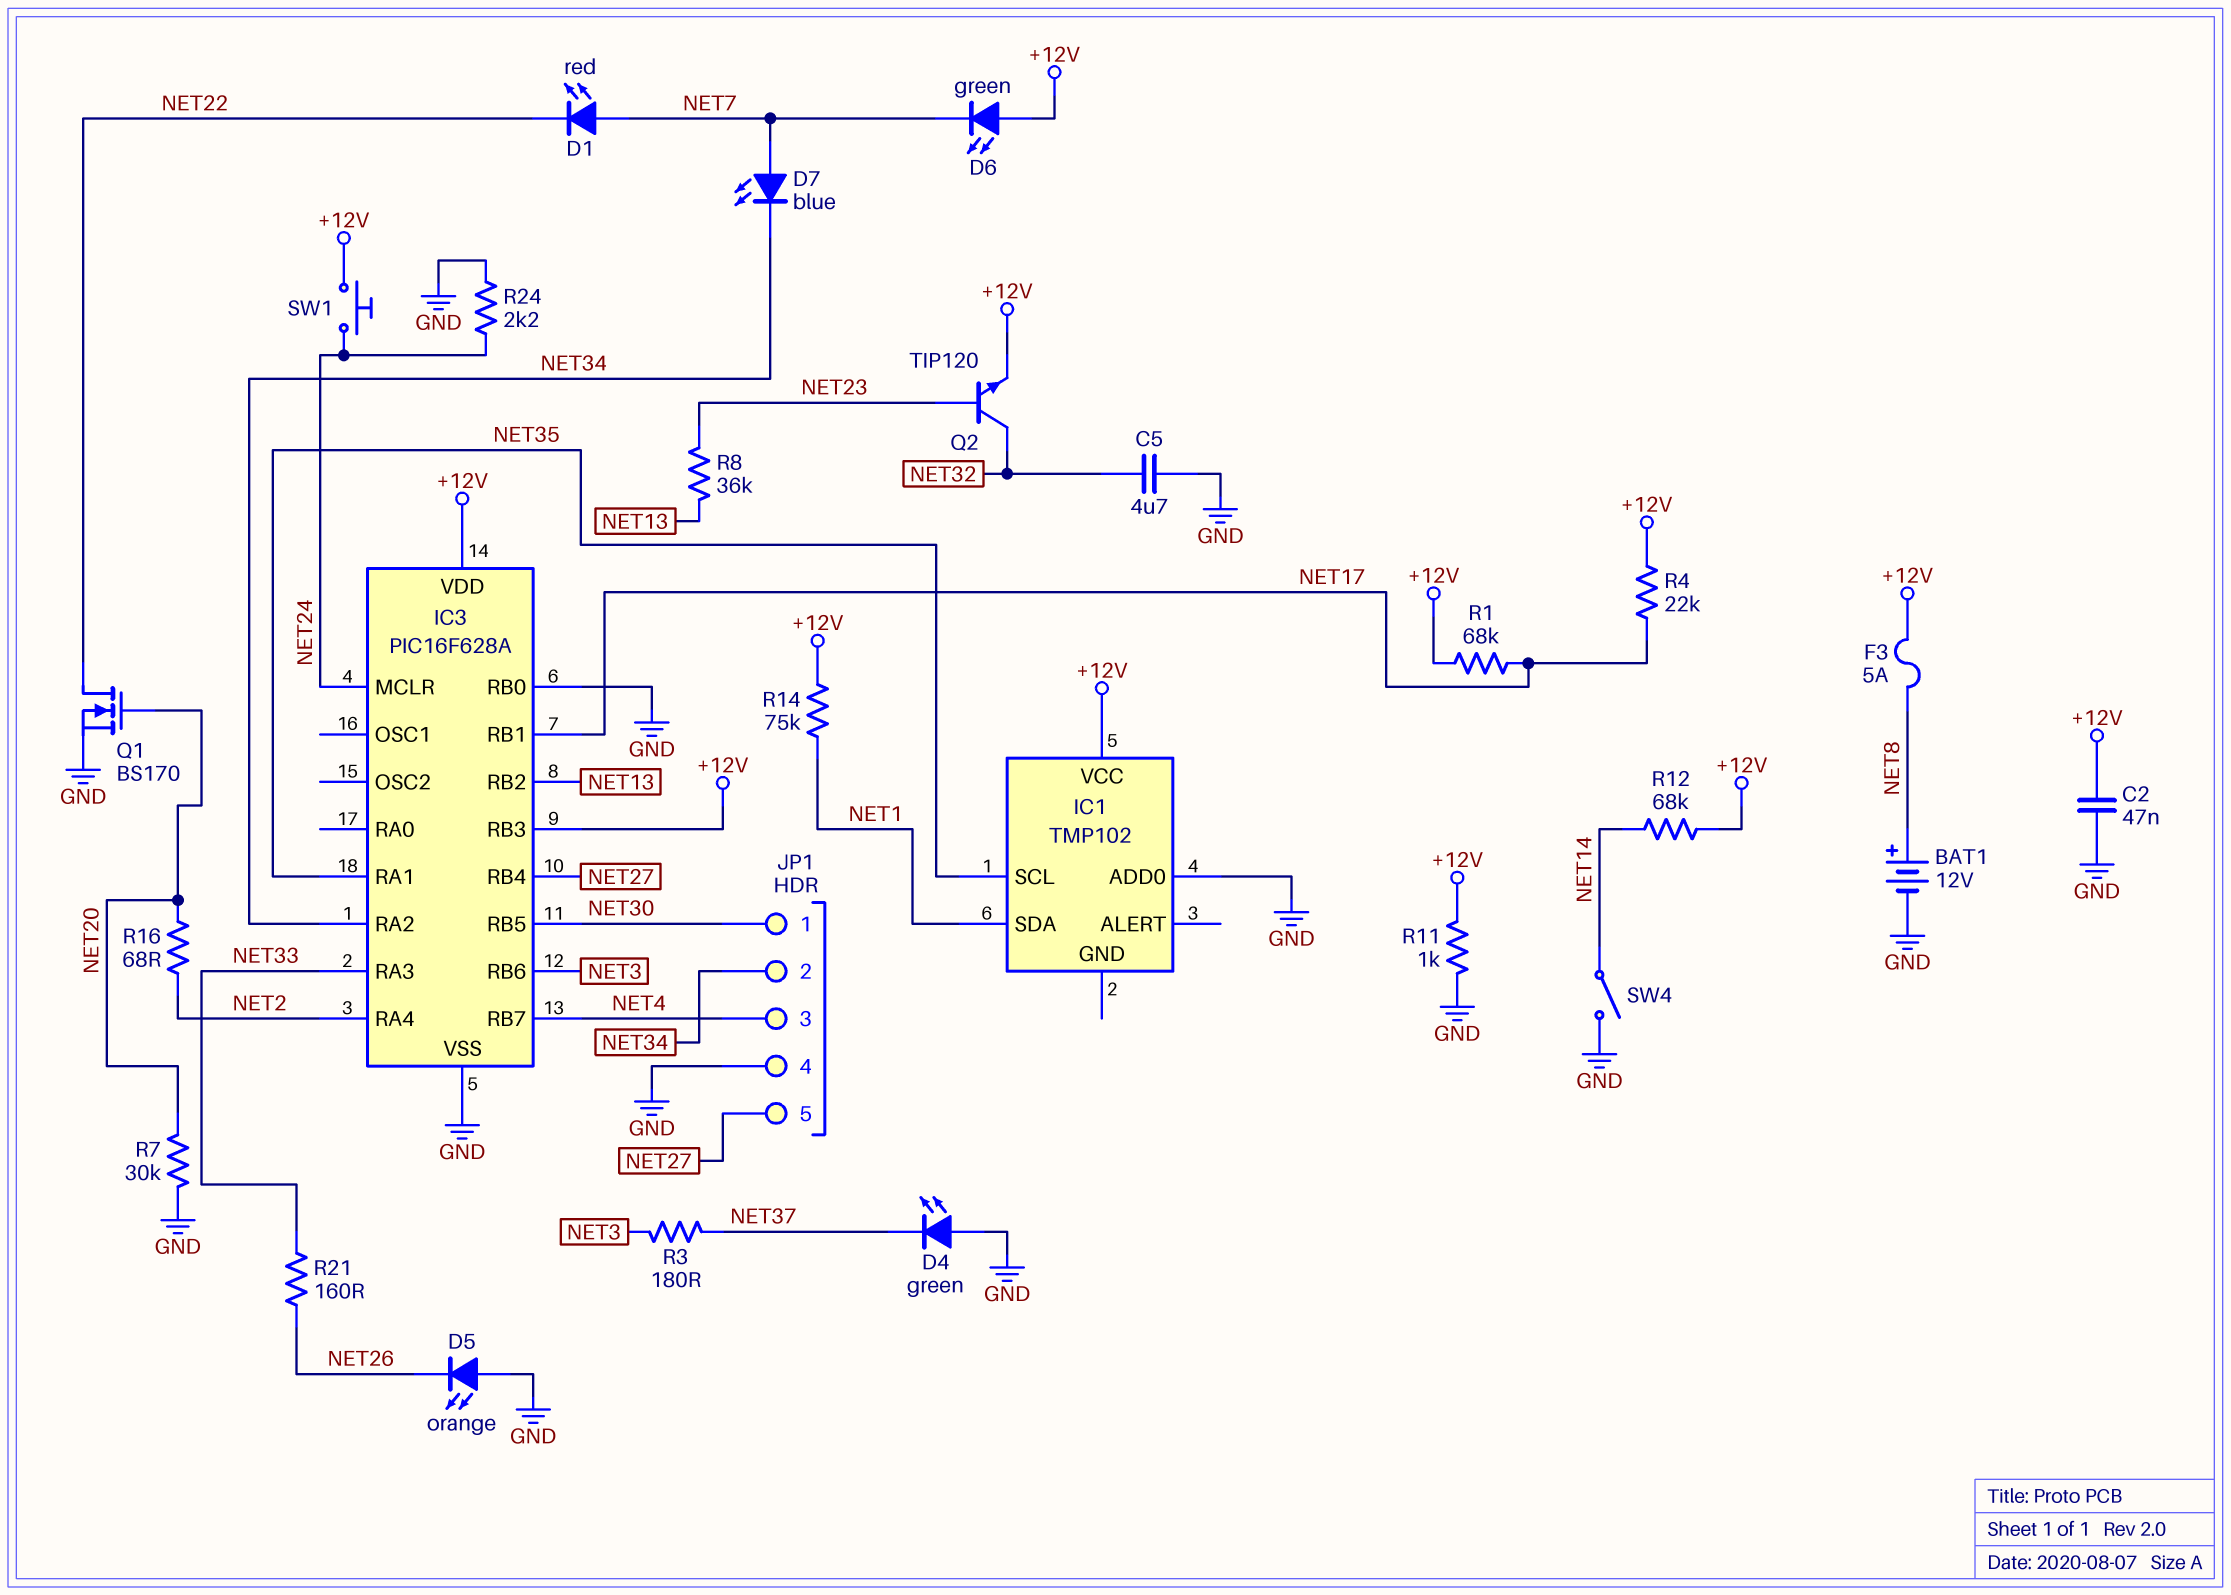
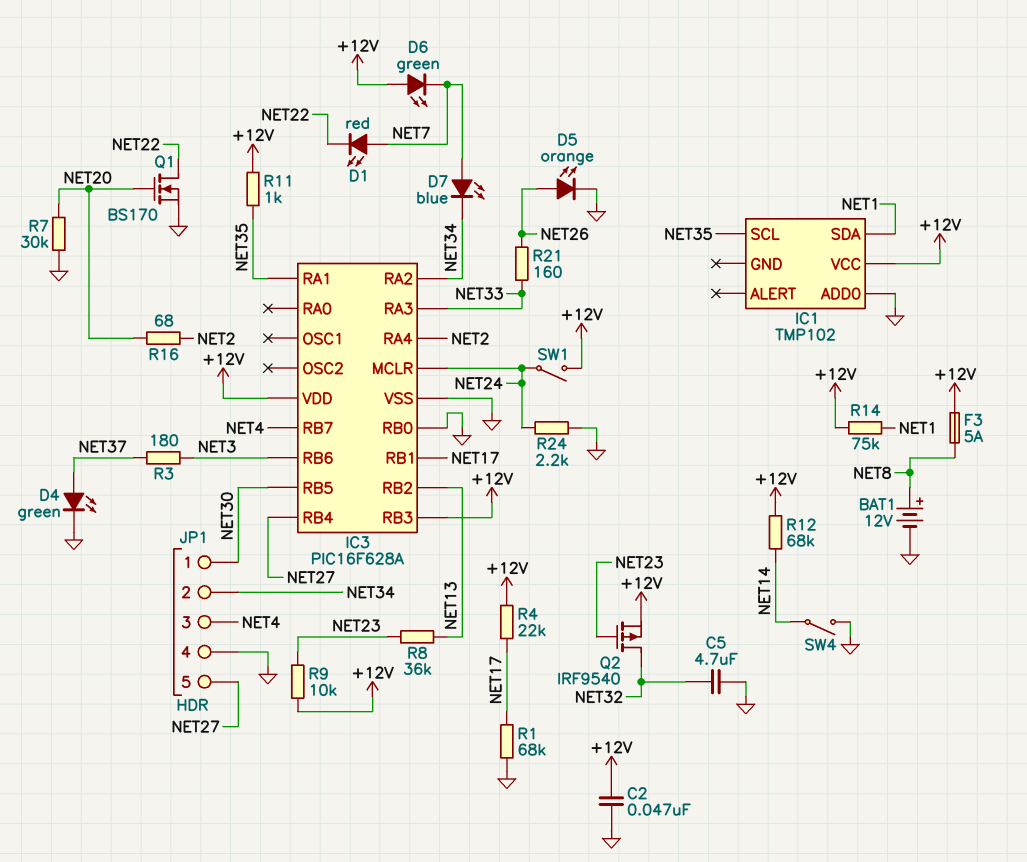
D4: LED green (A GND, K NET37) -> LED green (A NET37, K GND)
D5: LED orange (A GND, K NET26) -> LED orange (A NET26, K GND)
Q2: NPN TIP120 (B NET23, C NET32, E +12V) -> PMOS IRF9540 (G NET23, D NET32, S +12V)
R1: 68k (+12V, NET17) -> 68k (GND, NET17)
R9: none -> 10k (+12V, NET23)
R11: 1k (+12V, GND) -> 1k (+12V, NET35)
SW1: button (+12V, NET24) -> switch (+12V, NET24)

